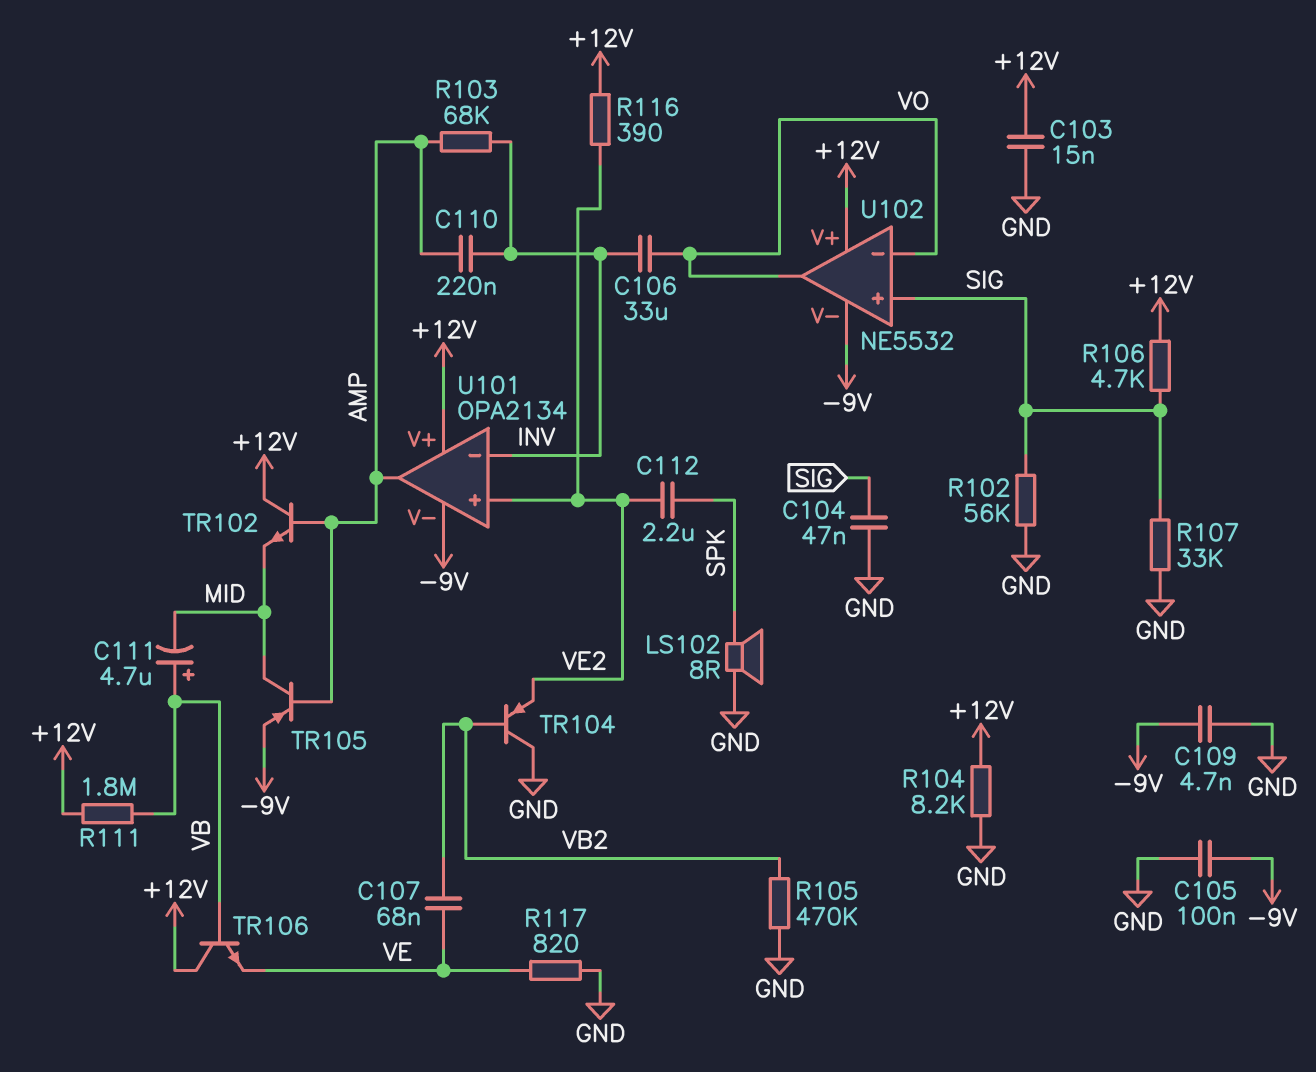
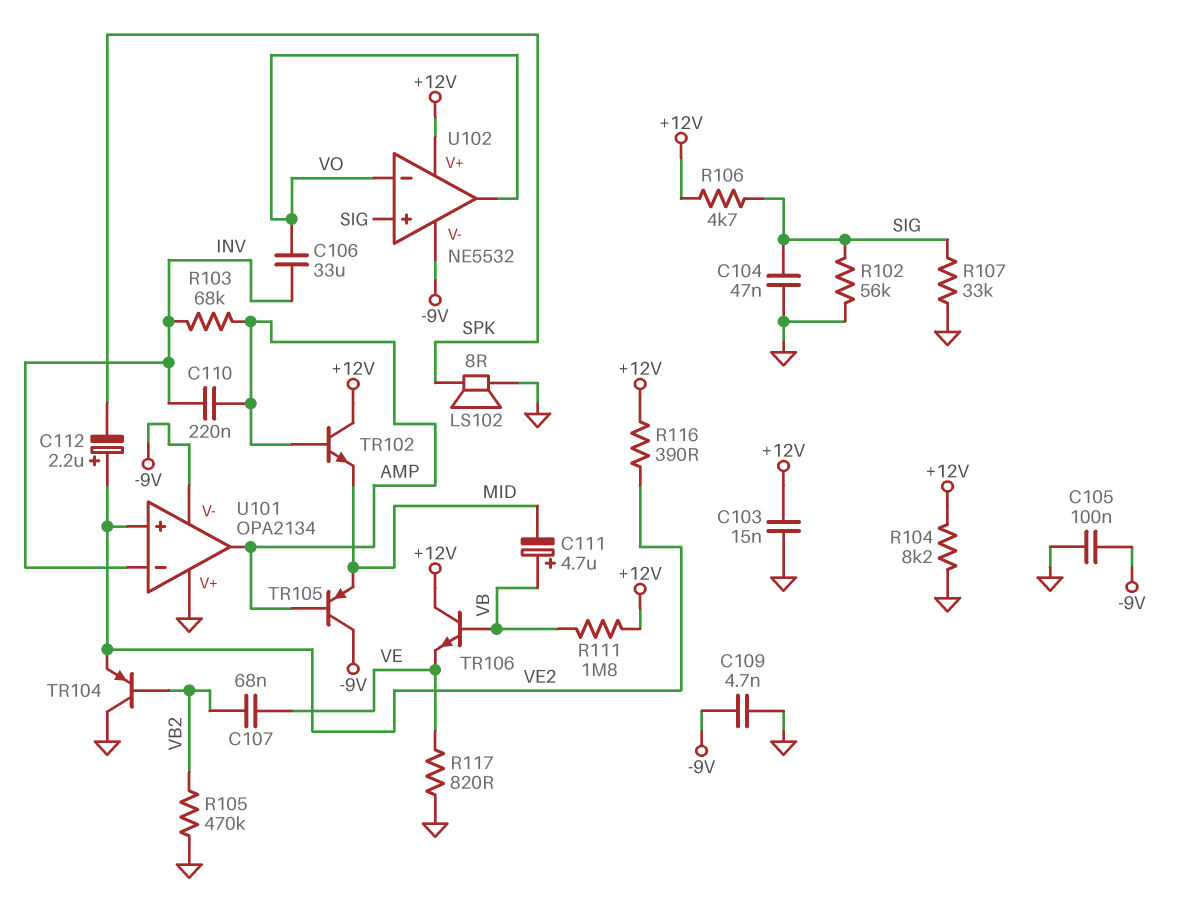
C112: 2.2uF (SPK, VE2) -> 2.2uF (plus VE2, minus SPK)
TR105: PNP (B AMP, C MID, E -9V) -> PNP (B AMP, C -9V, E MID)
U101 pin V+: +12V -> GND

